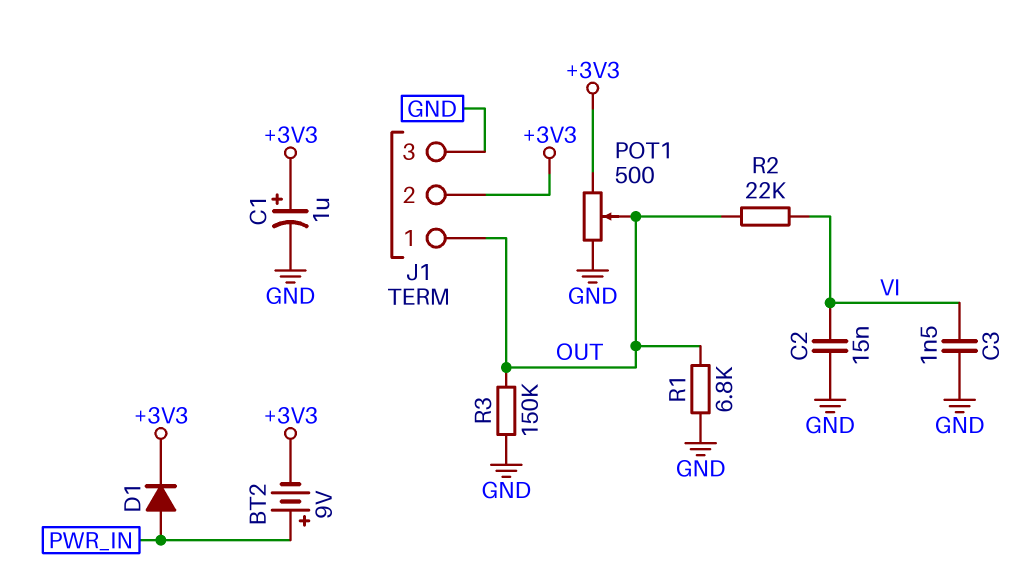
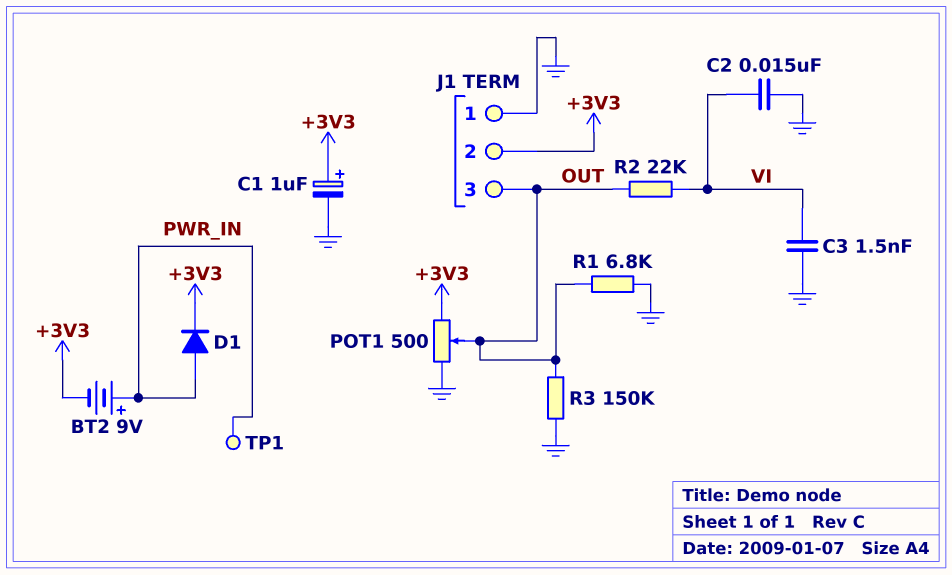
J1 pin 1: OUT -> GND
J1 pin 3: GND -> OUT
TP1: none -> test point (PWR_IN)

